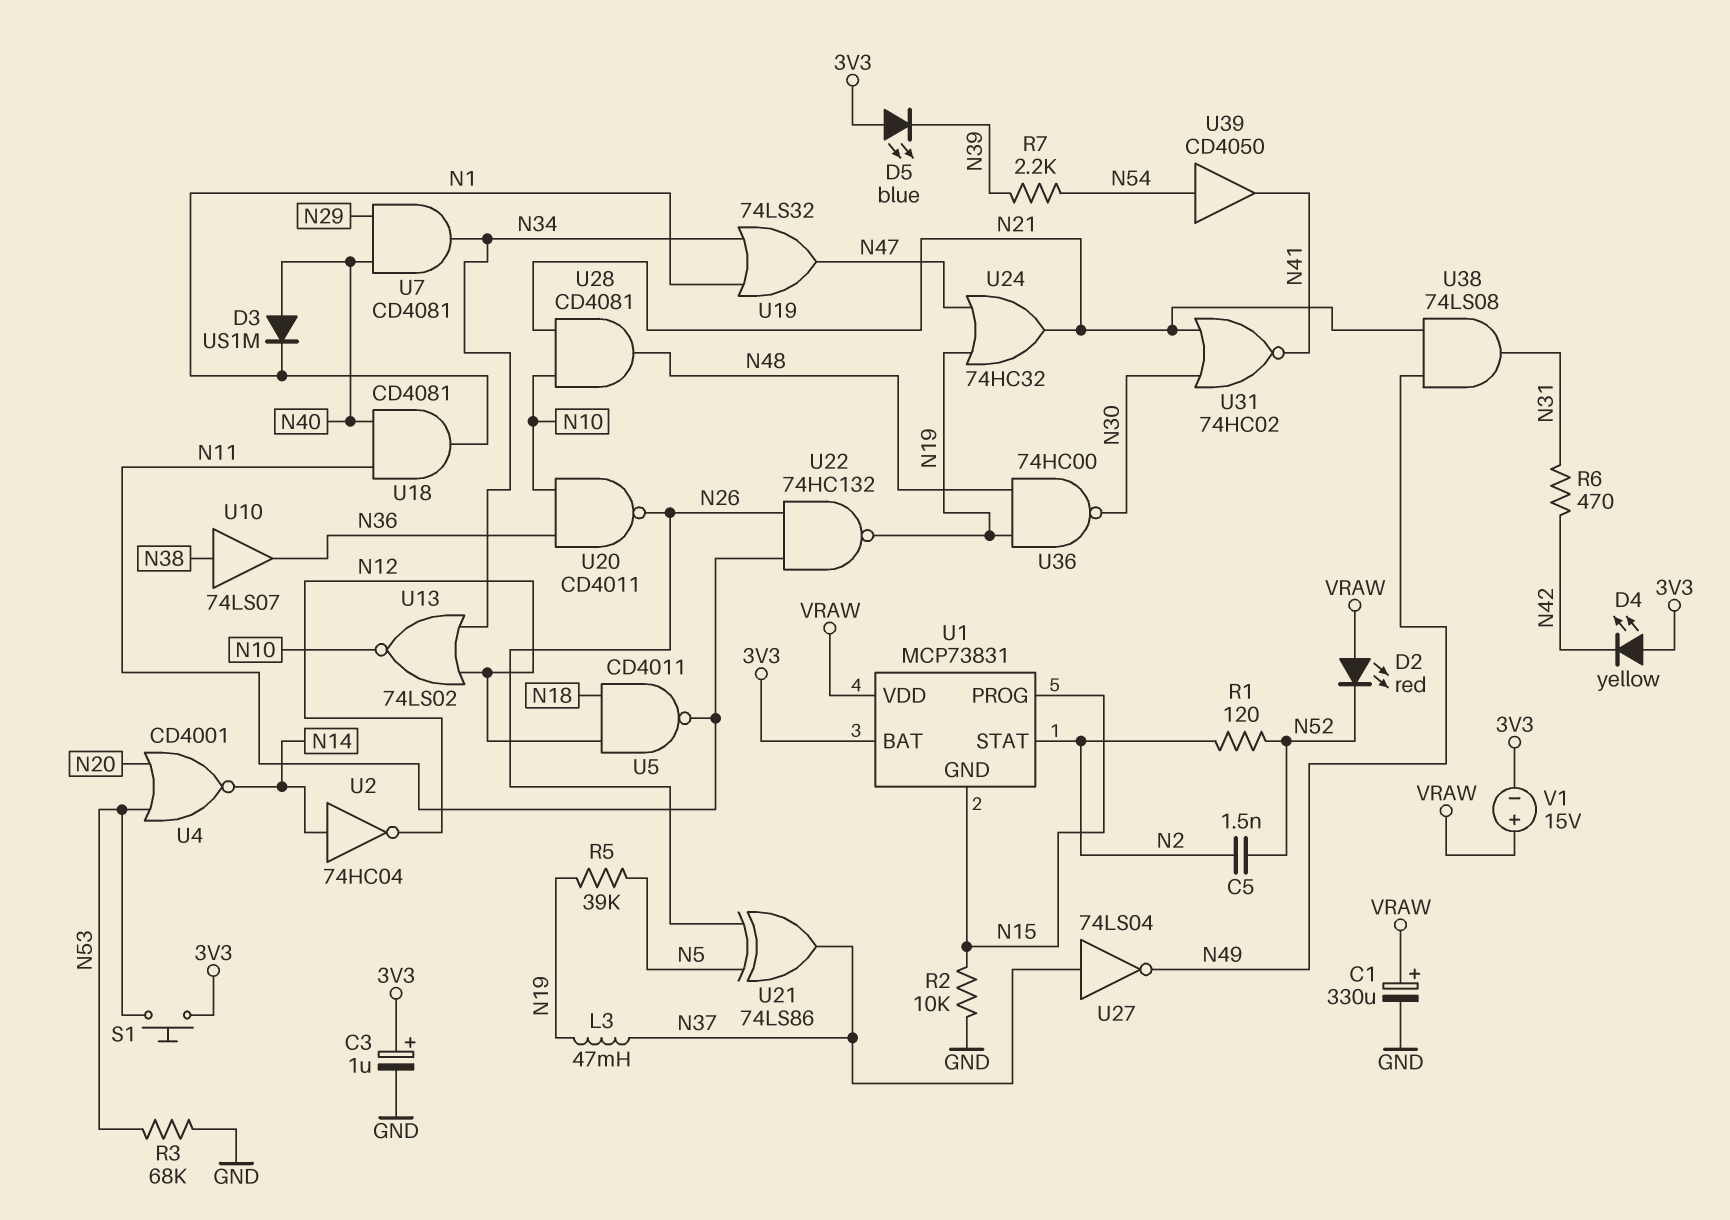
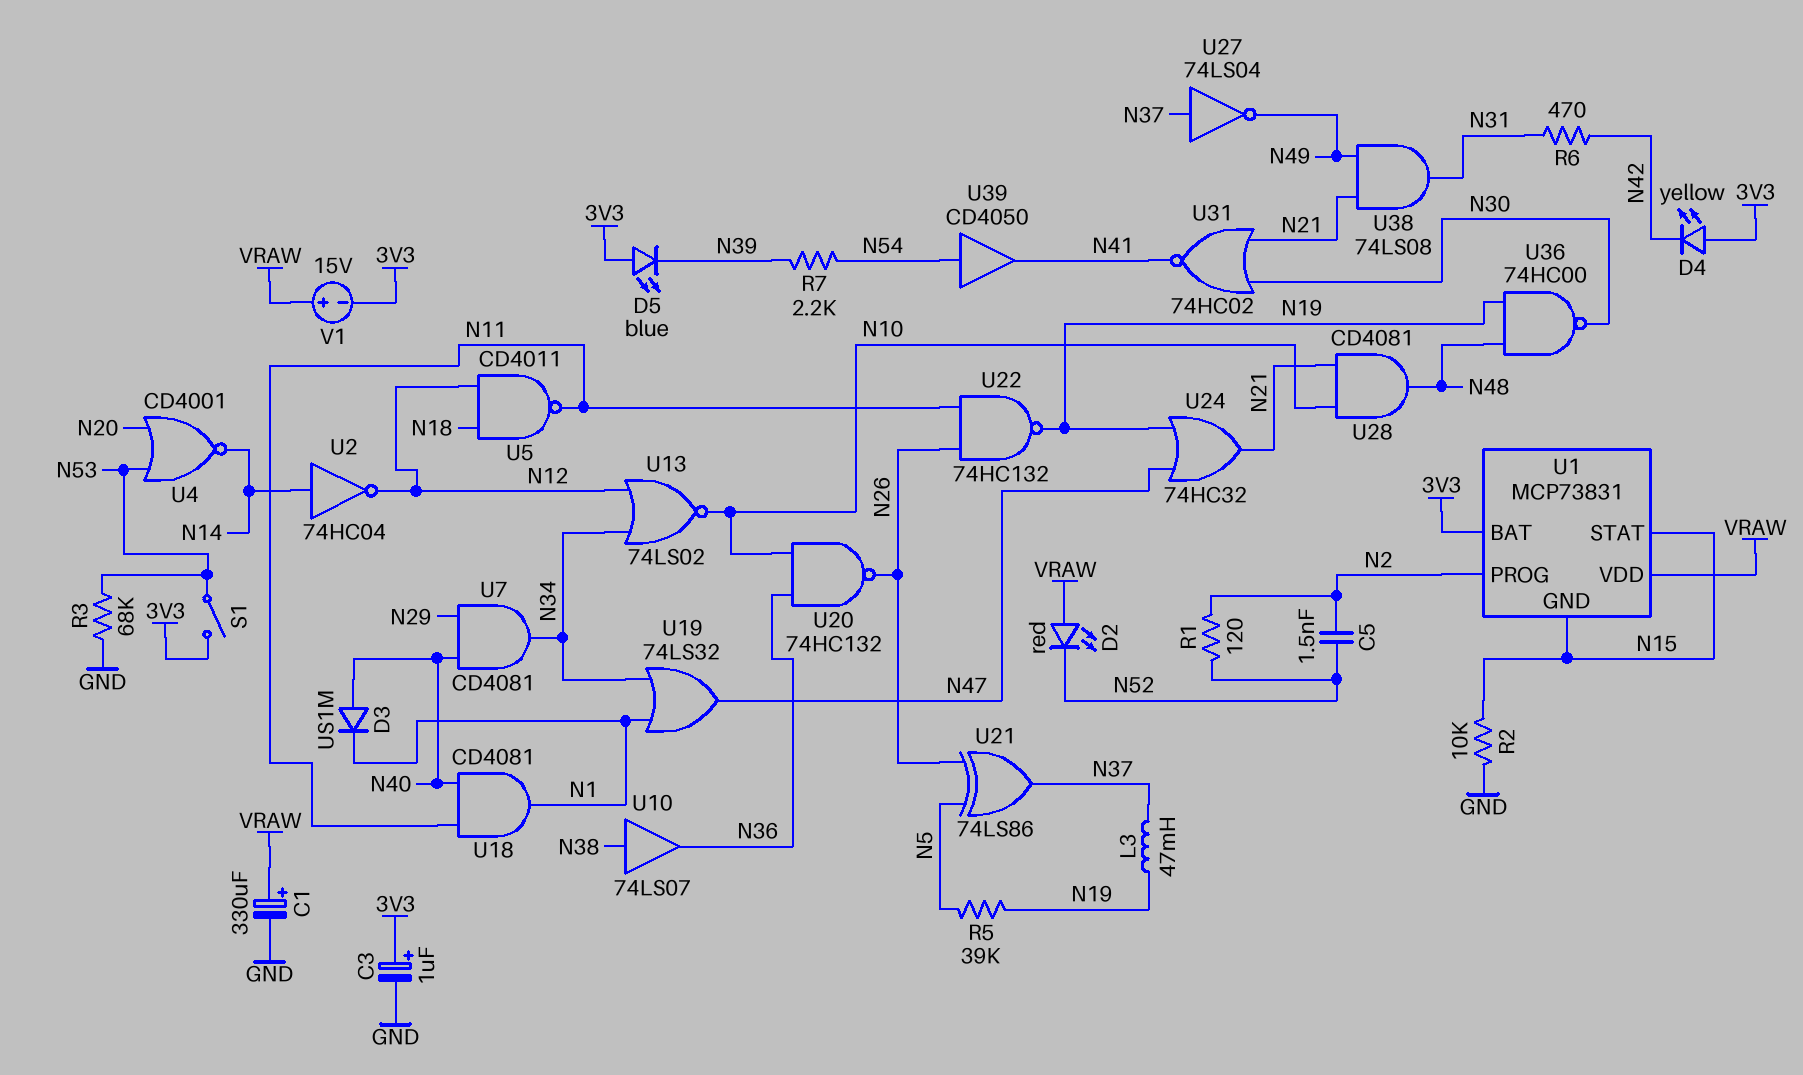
S1: button (3V3, N53) -> switch (3V3, N53)
U1 pin PROG: N15 -> N2
U1 pin STAT: N2 -> N15
U20: NAND CD4011 (in N10, in N36, out N26) -> NAND 74HC132 (in N10, in N36, out N26)

